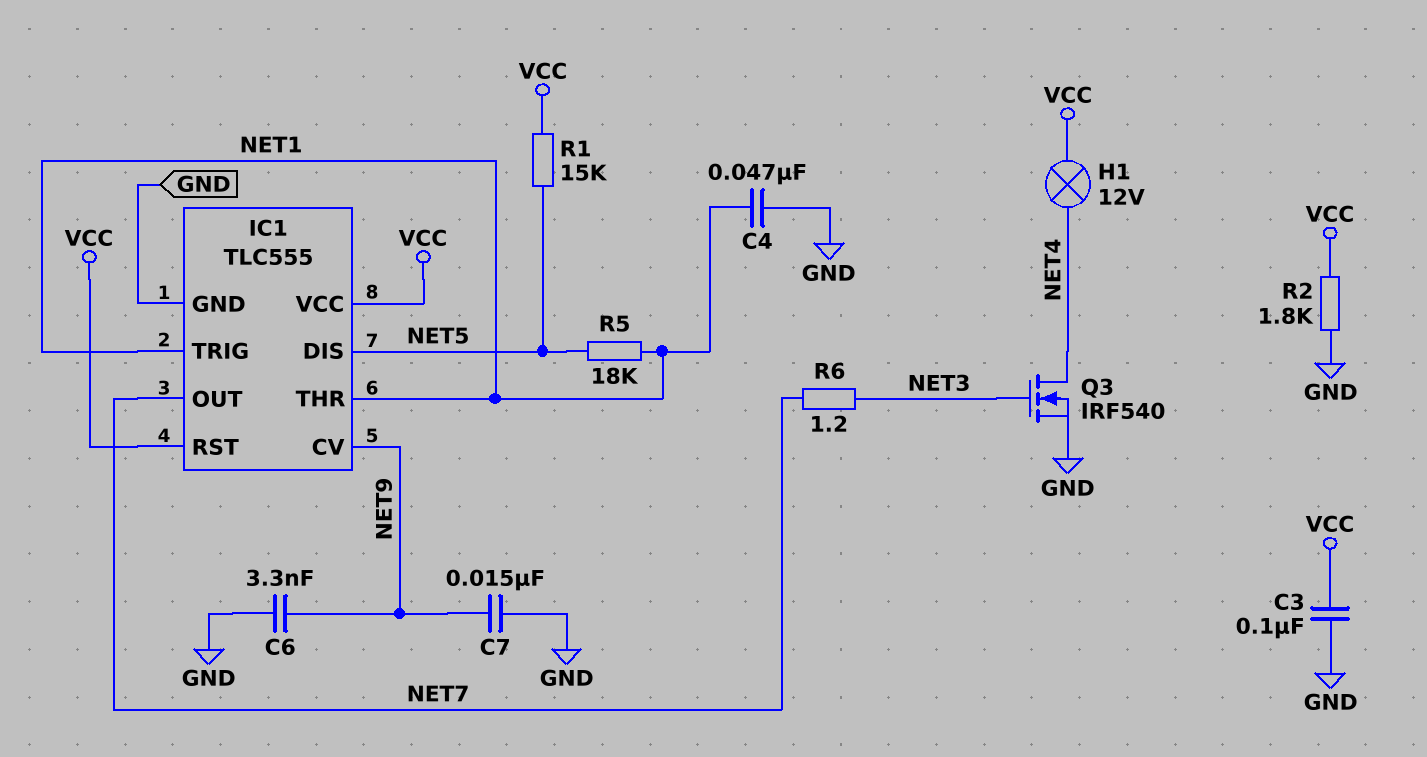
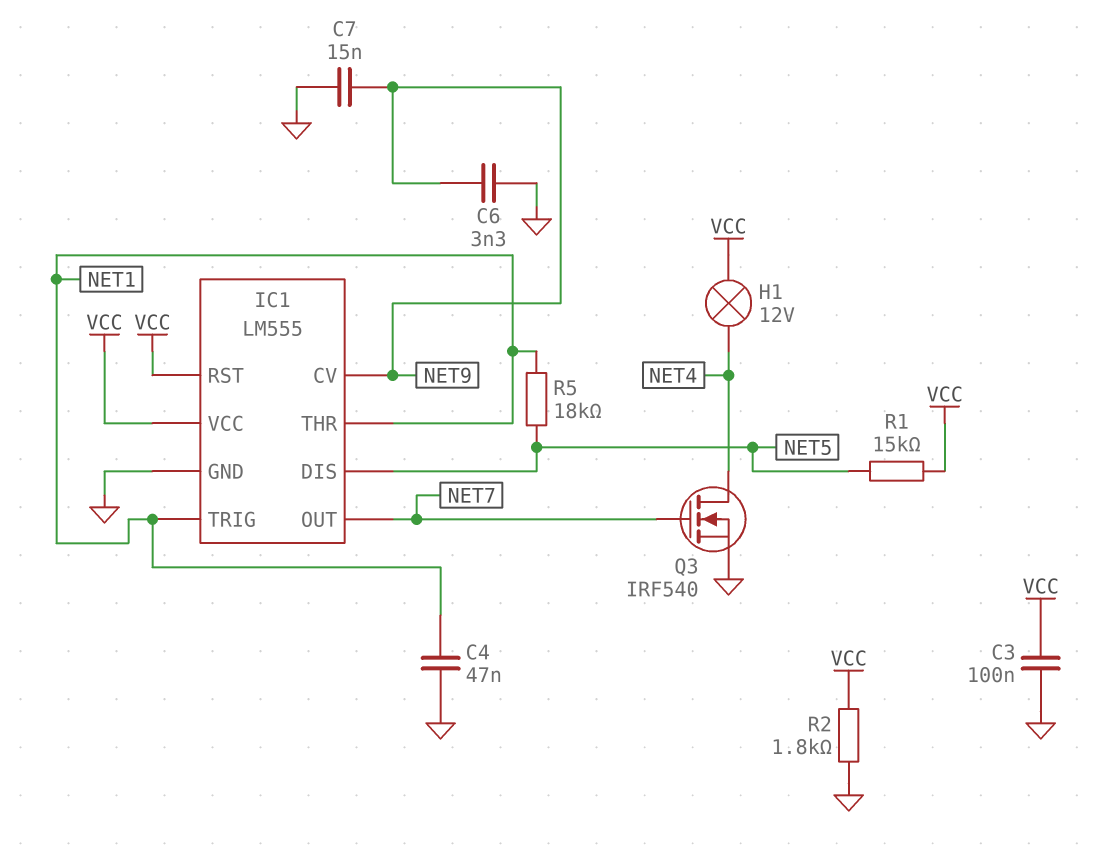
IC1: TLC555 -> LM555
Q3: NMOS IRF540 (G NET3, D NET4, S GND) -> NMOS IRF540 (G NET7, D NET4, S GND)
R6: 1.2 (NET3, NET7) -> none

